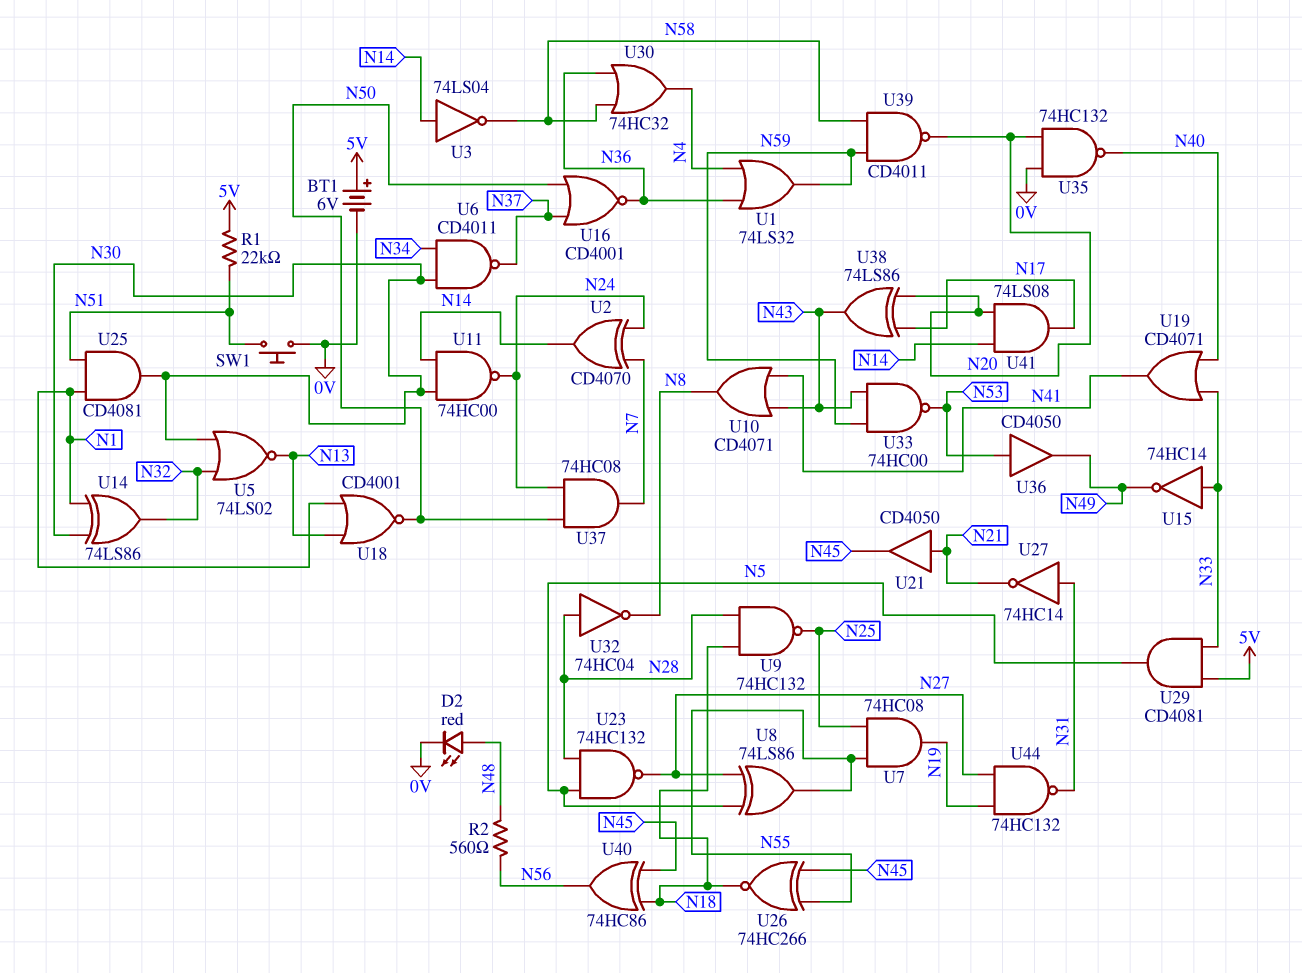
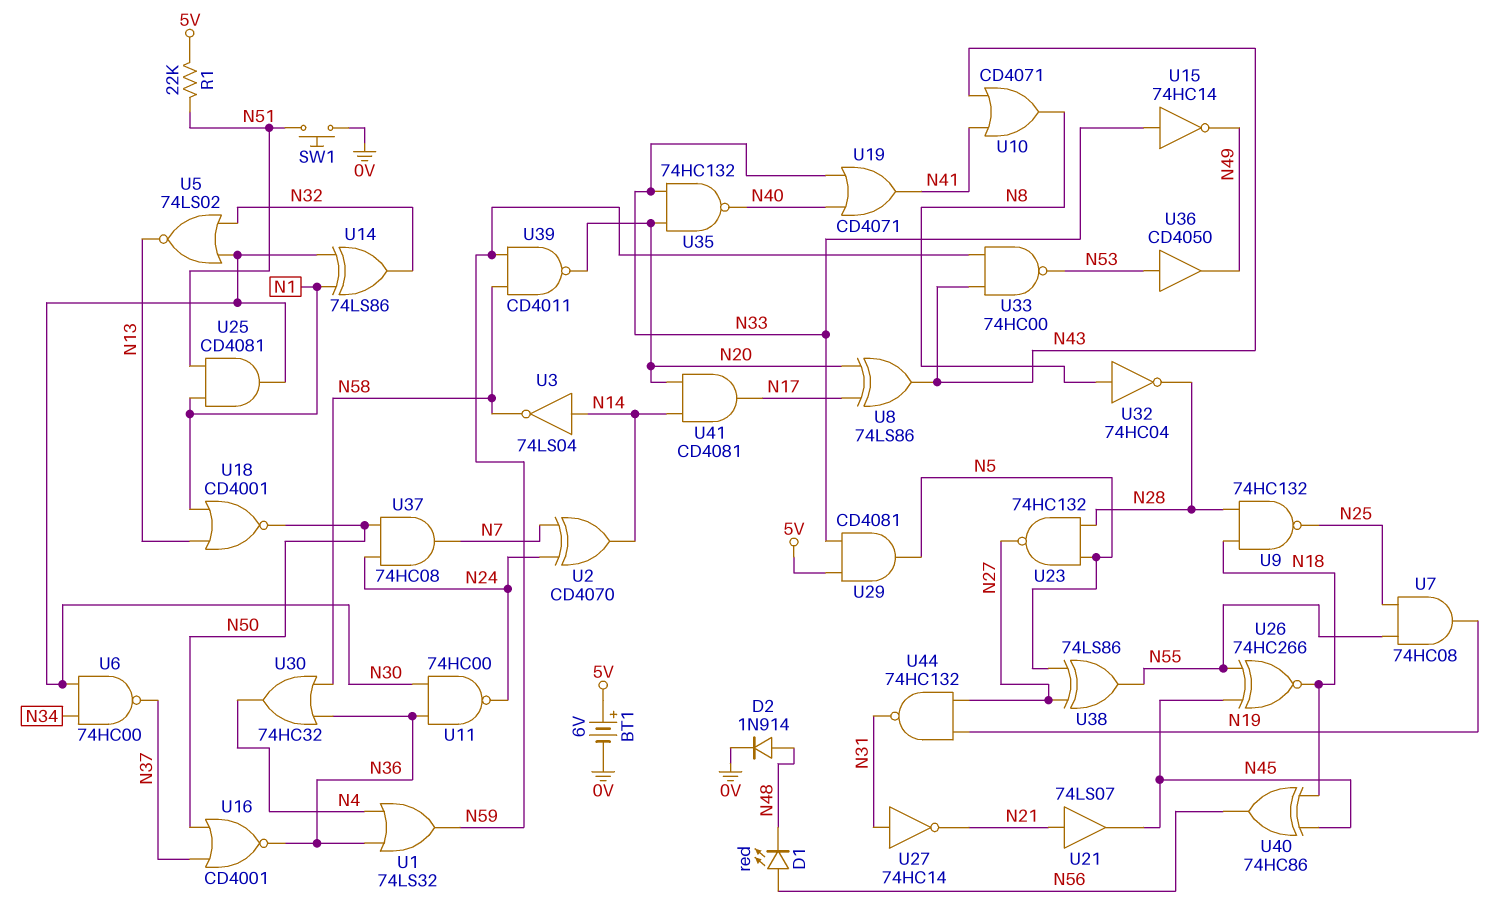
D1: none -> LED red (A N56, K N48)
D2: LED red (A N48, K 0V) -> diode 1N914 (A N48, K 0V)
R2: 560 (N48, N56) -> none
U6: NAND CD4011 (in N30, in N34, out N37) -> NAND 74HC00 (in N30, in N34, out N37)
U8: XOR 74LS86 (in N5, in N27, out N55) -> XOR 74LS86 (in N17, in N20, out N43)
U11: NAND 74HC00 (in N14, in N30, out N24) -> NAND 74HC00 (in N30, in N36, out N24)
U21: buffer CD4050 (in N21, out N45) -> buffer 74LS07 (in N21, out N45)
U32: NOT 74HC04 (in N28, out N8) -> NOT 74HC04 (in N8, out N28)
U35: NAND 74HC132 (in 0V, in N20, out N40) -> NAND 74HC132 (in N20, in N33, out N40)
U38: XOR 74LS86 (in N17, in N20, out N43) -> XOR 74LS86 (in N5, in N27, out N55)
U41: AND 74LS08 (in N14, in N20, out N17) -> AND CD4081 (in N14, in N20, out N17)

